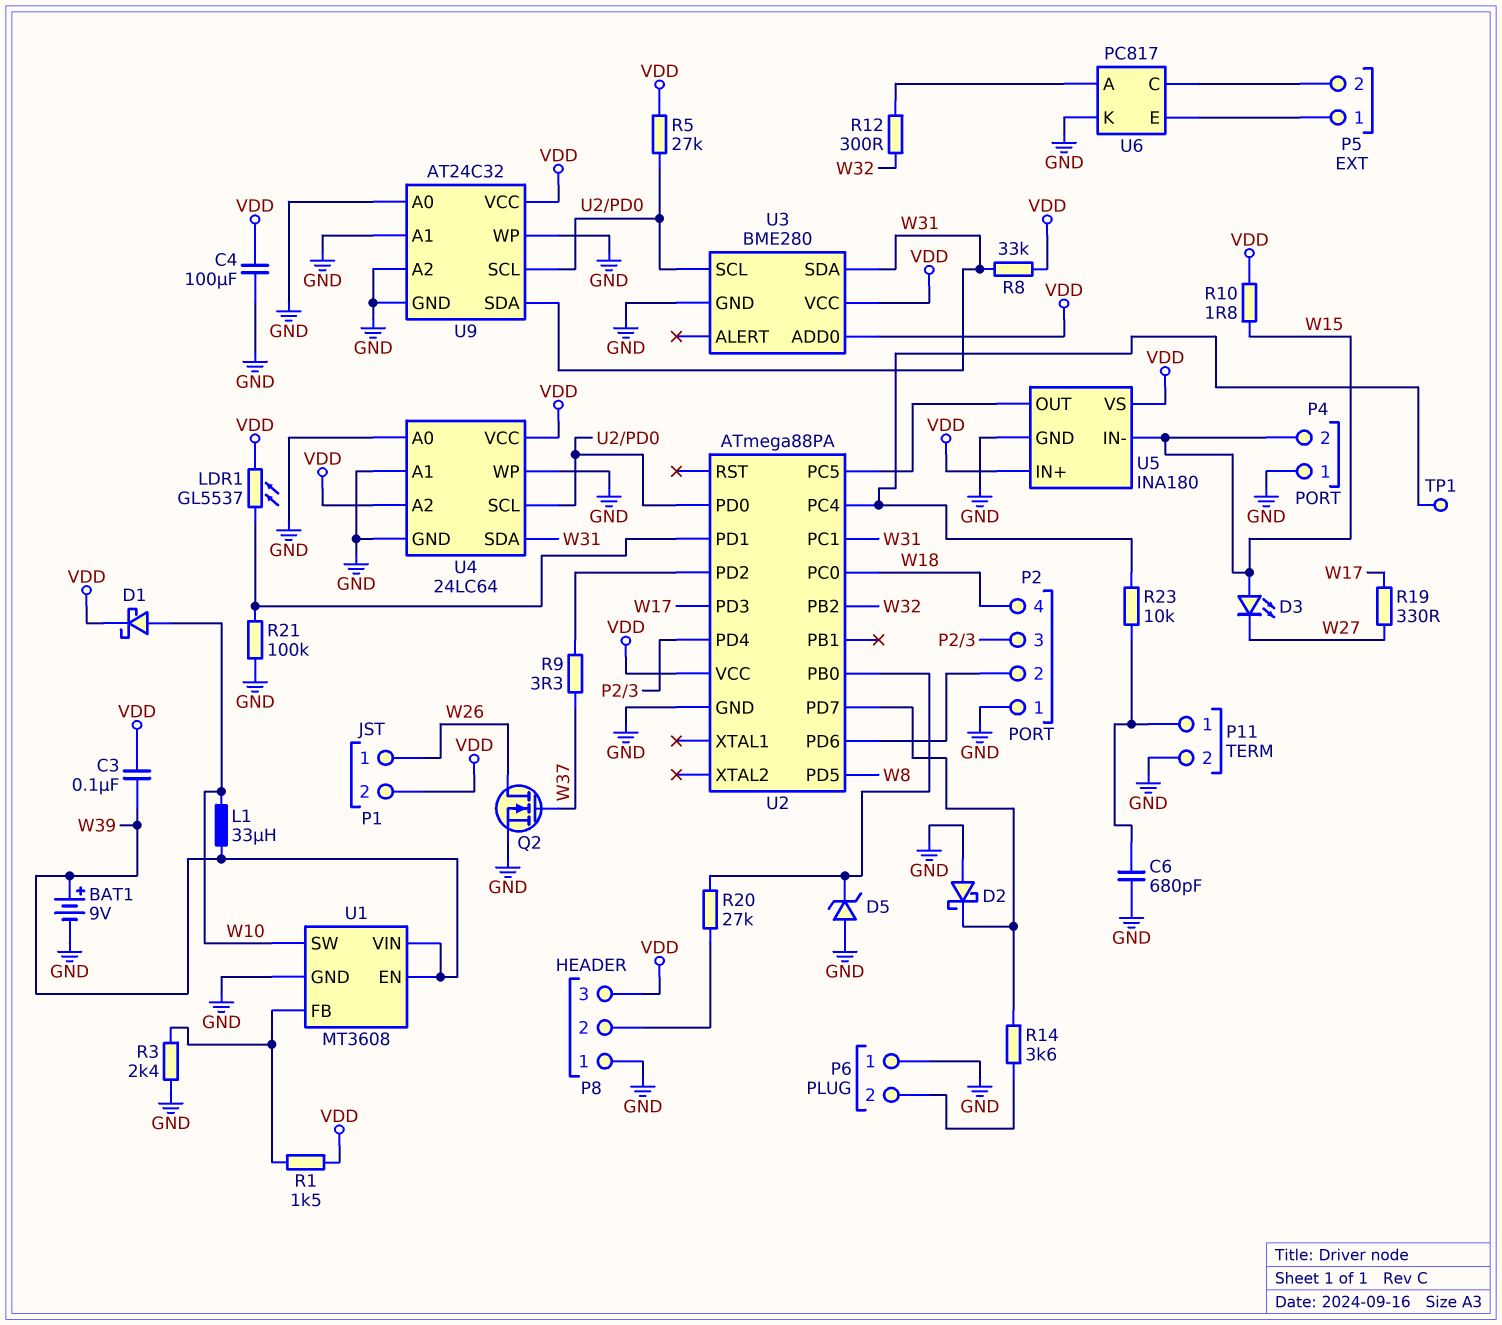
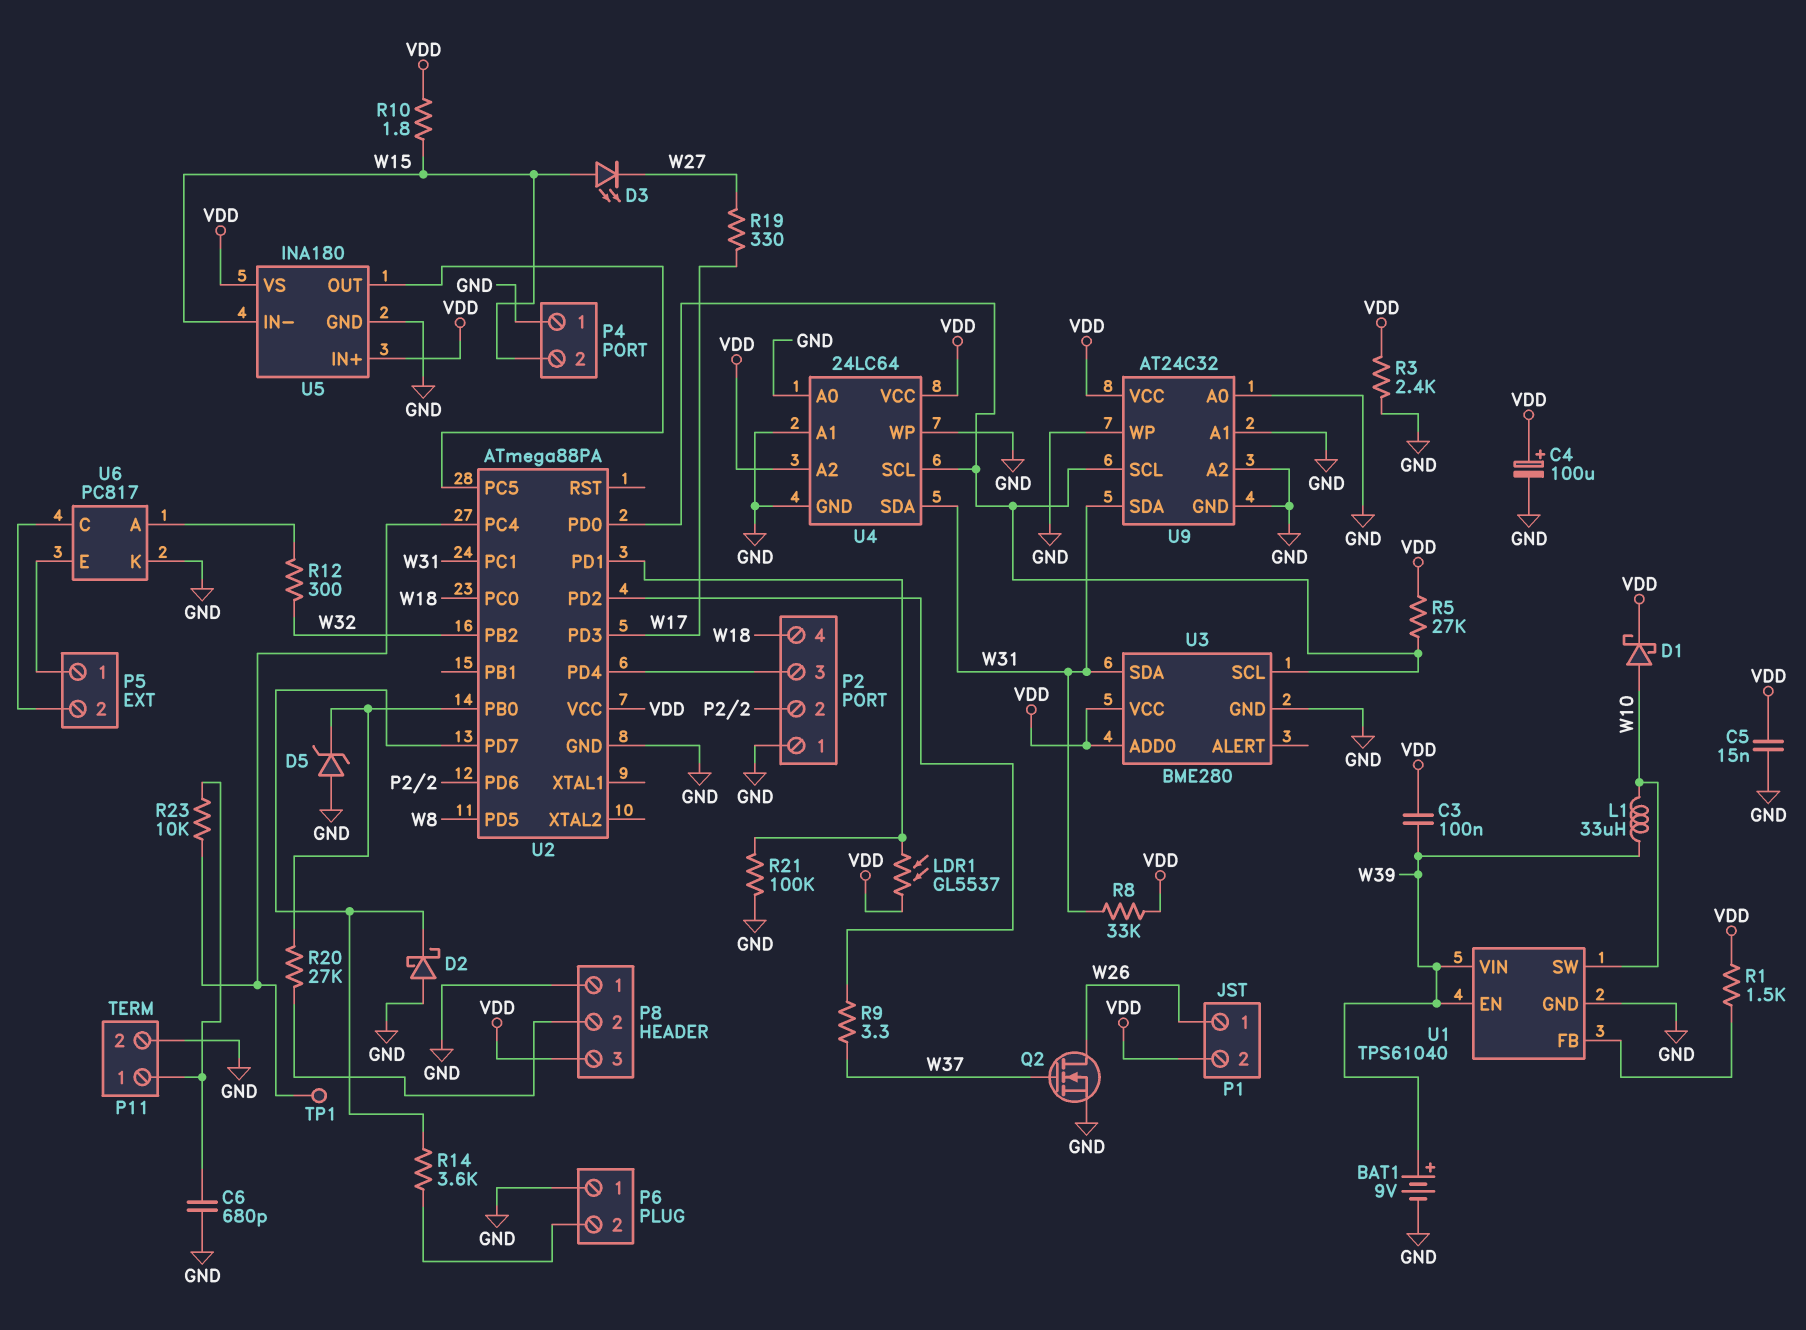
C4: 100uF (GND, VDD) -> 100uF (plus VDD, minus GND)
C5: none -> 15nF (GND, VDD)
R3: 2.4k (GND, U1/FB) -> 2.4k (GND, VDD)
U1: MT3608 -> TPS61040

